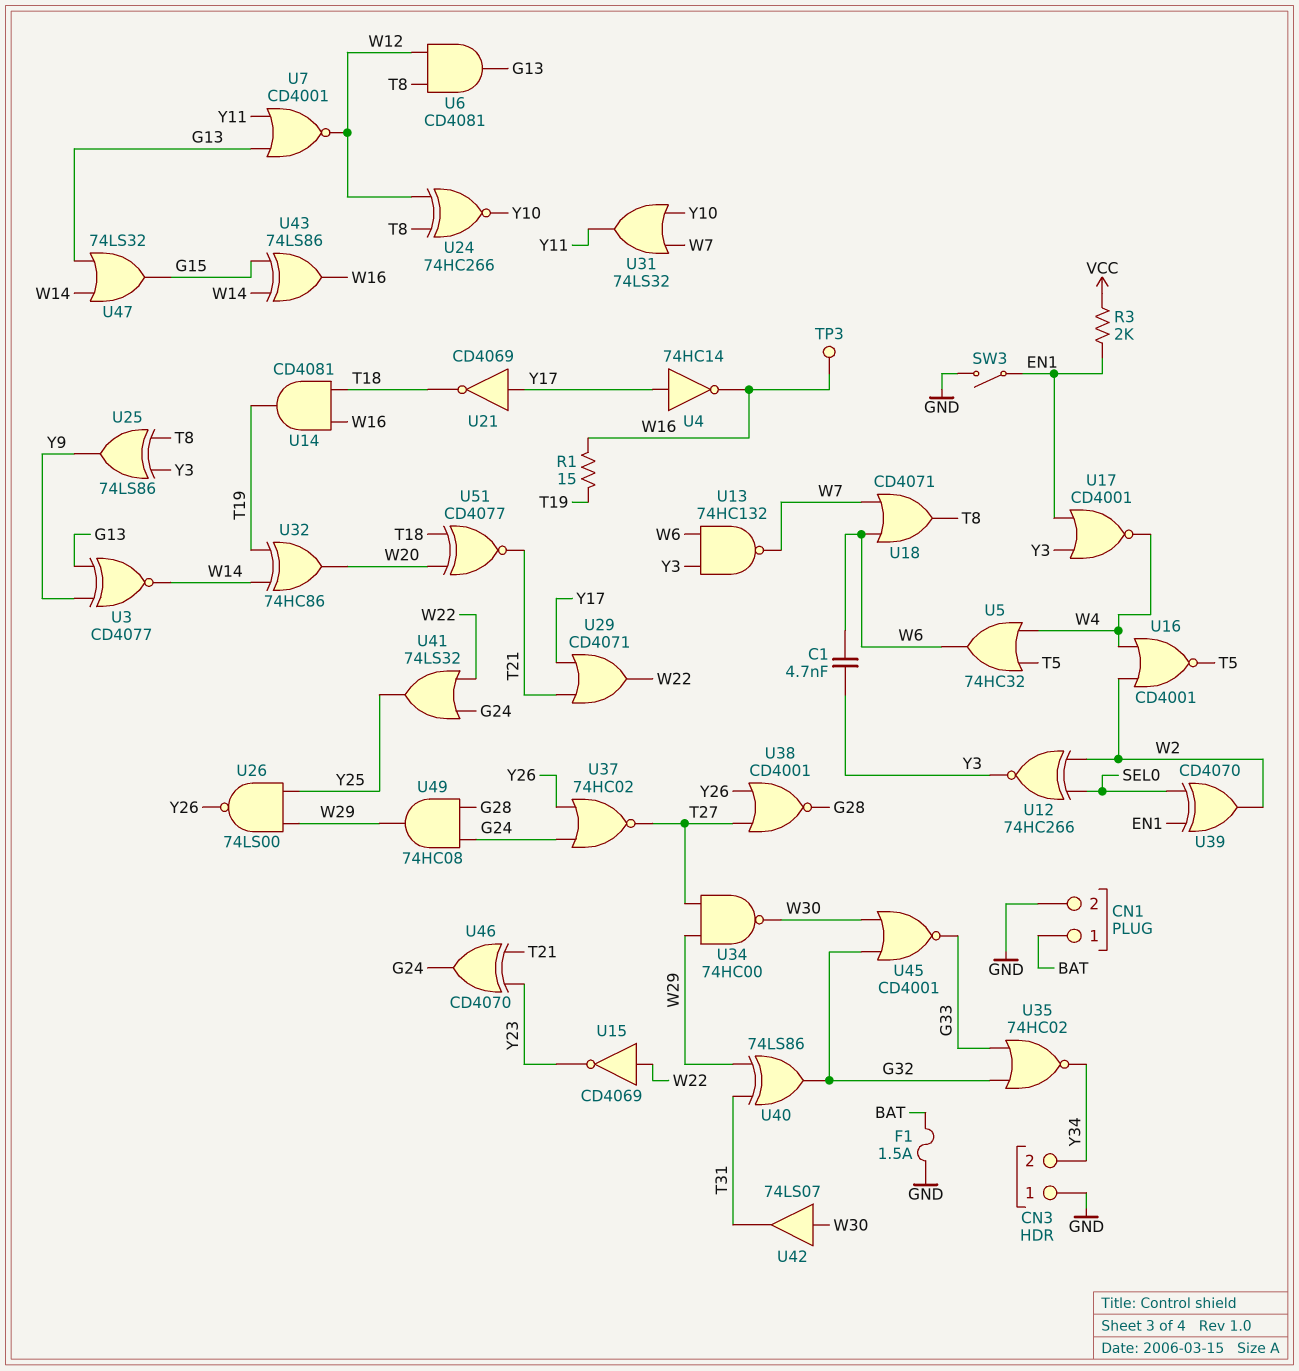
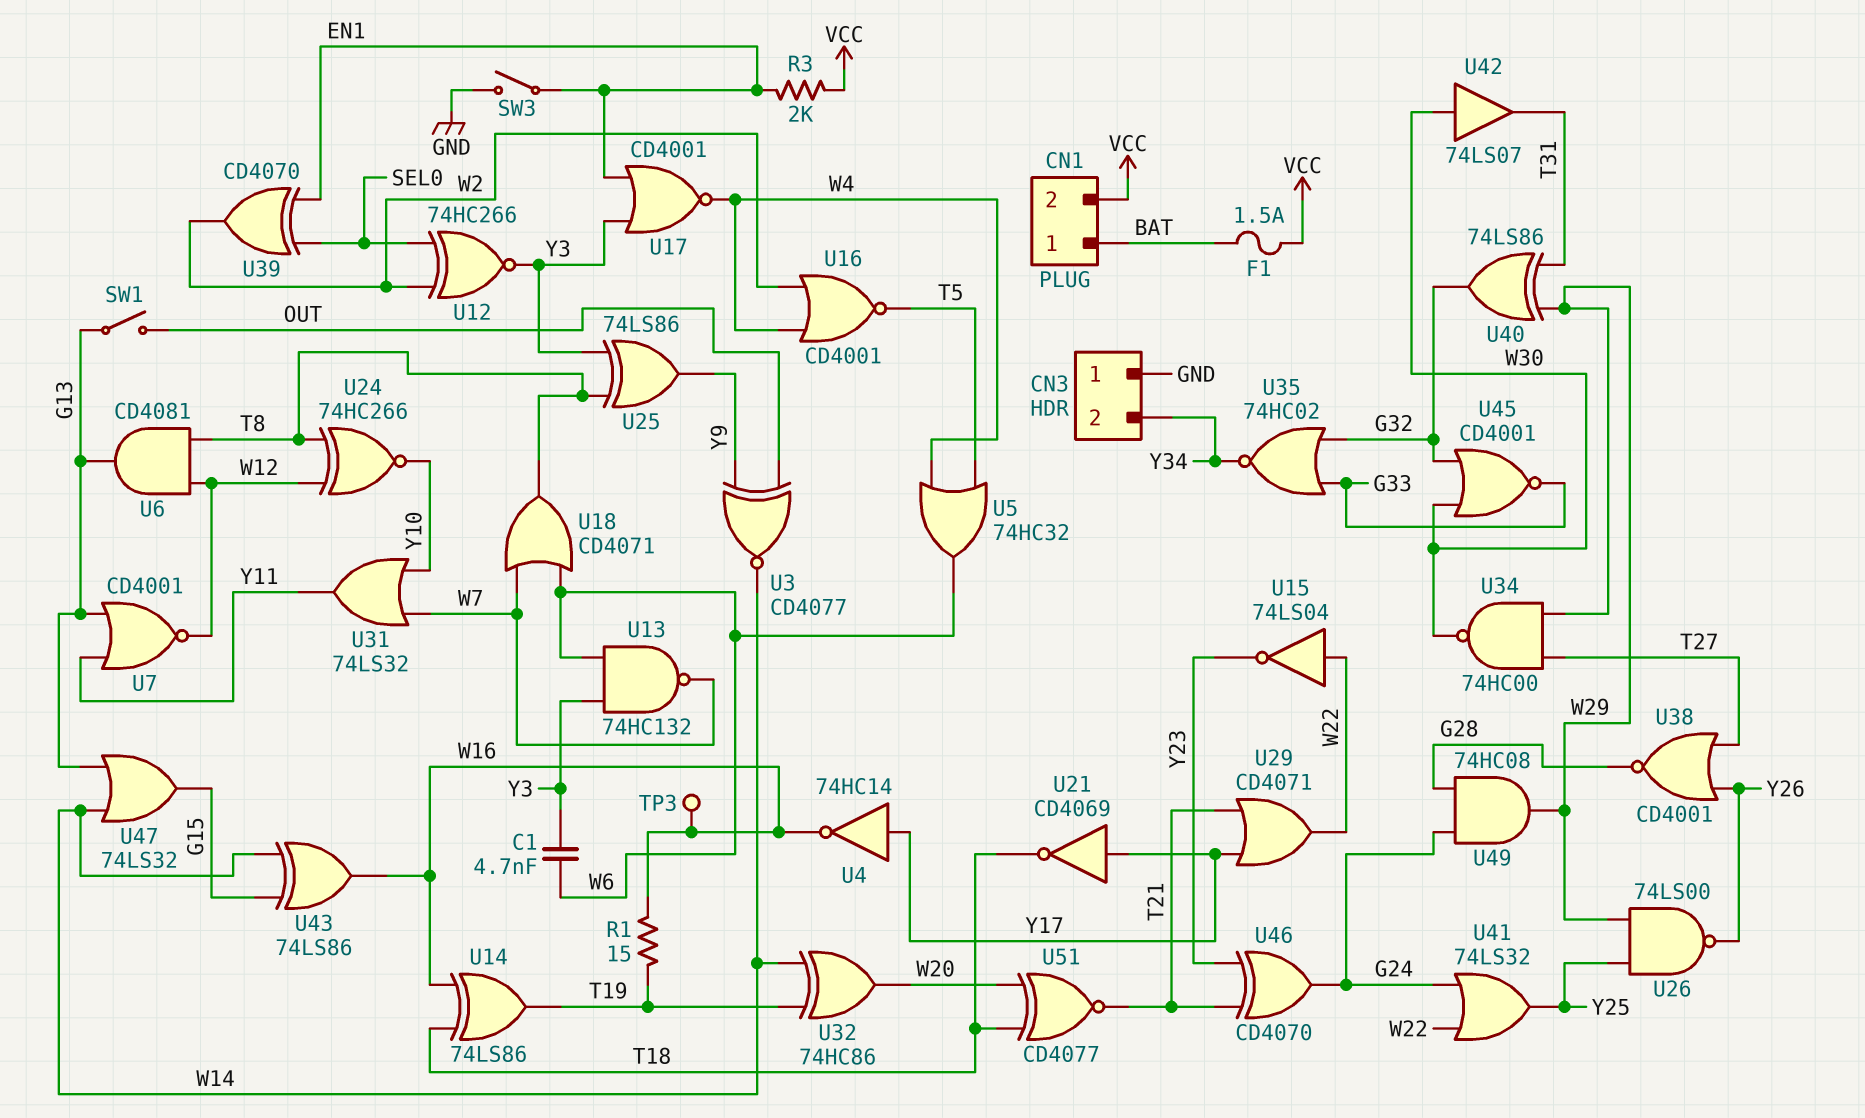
CN1 pin 2: GND -> VCC
F1: 1.5A (BAT, GND) -> 1.5A (BAT, VCC)
SW1: none -> switch (G13, OUT)
U3: XNOR CD4077 (in G13, in Y9, out W14) -> XNOR CD4077 (in OUT, in Y9, out W14)
U14: AND CD4081 (in T18, in W16, out T19) -> XOR 74LS86 (in T18, in W16, out T19)
U15: NOT CD4069 (in W22, out Y23) -> NOT 74LS04 (in W22, out Y23)
U37: NOR 74HC02 (in G24, in Y26, out T27) -> none

